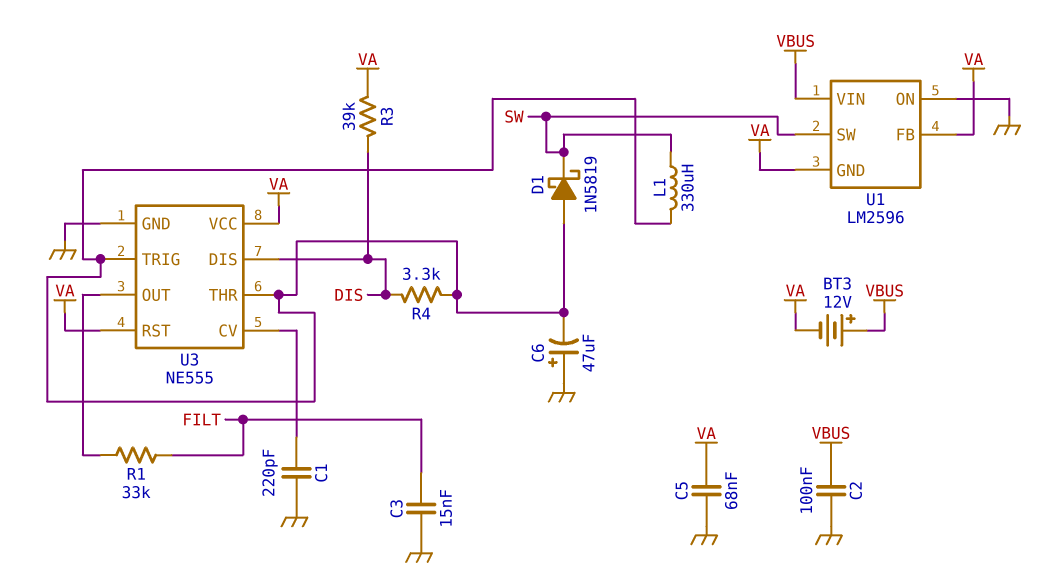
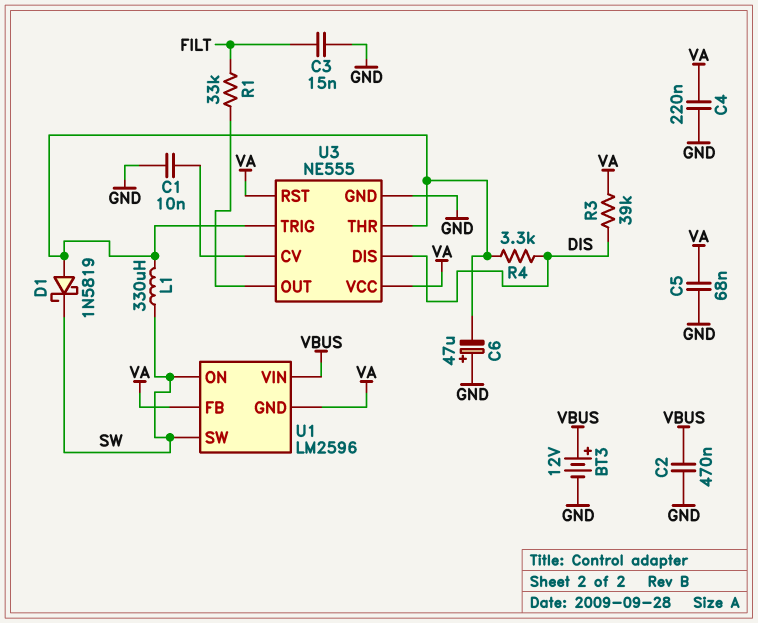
BT3: 12V (plus VBUS, minus VA) -> 12V (plus VBUS, minus GND)
C1: 220pF (GND, U3/CV) -> 10nF (GND, U3/CV)
C2: 100nF (GND, VBUS) -> 470nF (GND, VBUS)
C4: none -> 220nF (GND, VA)
U1 pin ON: GND -> SW

